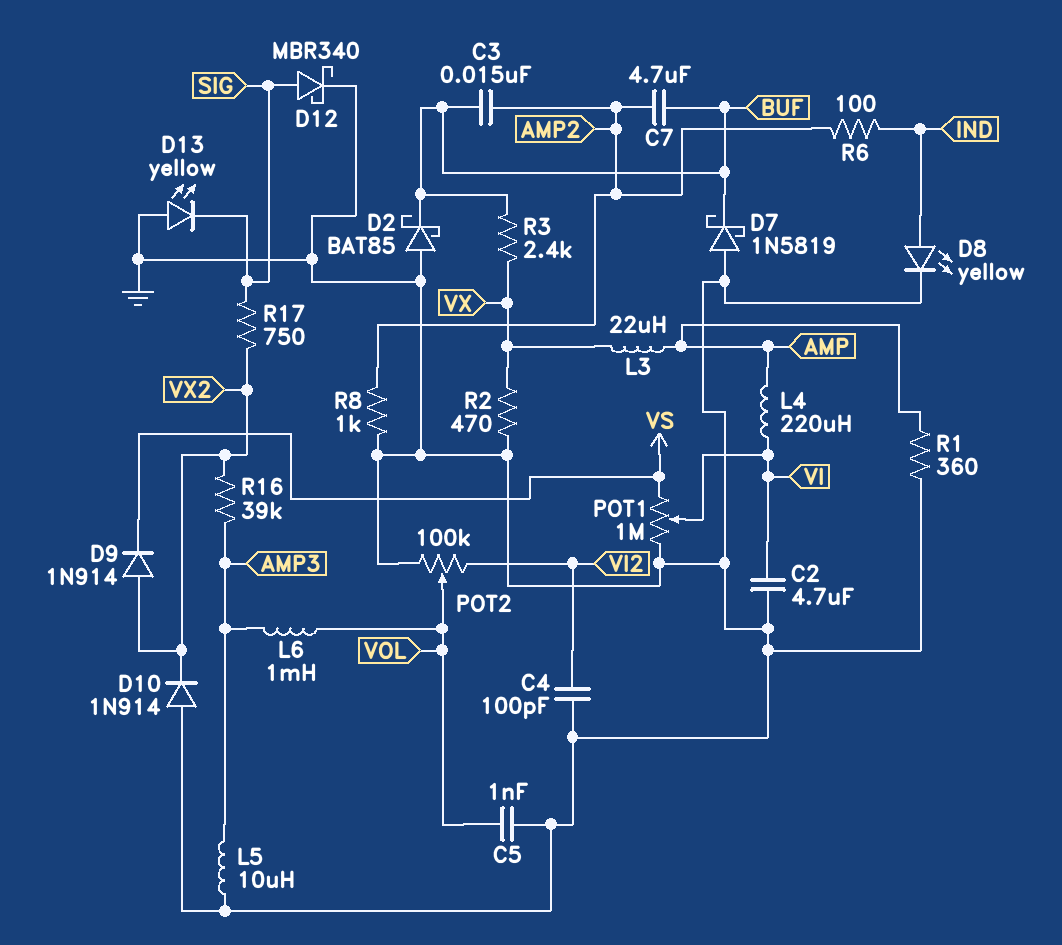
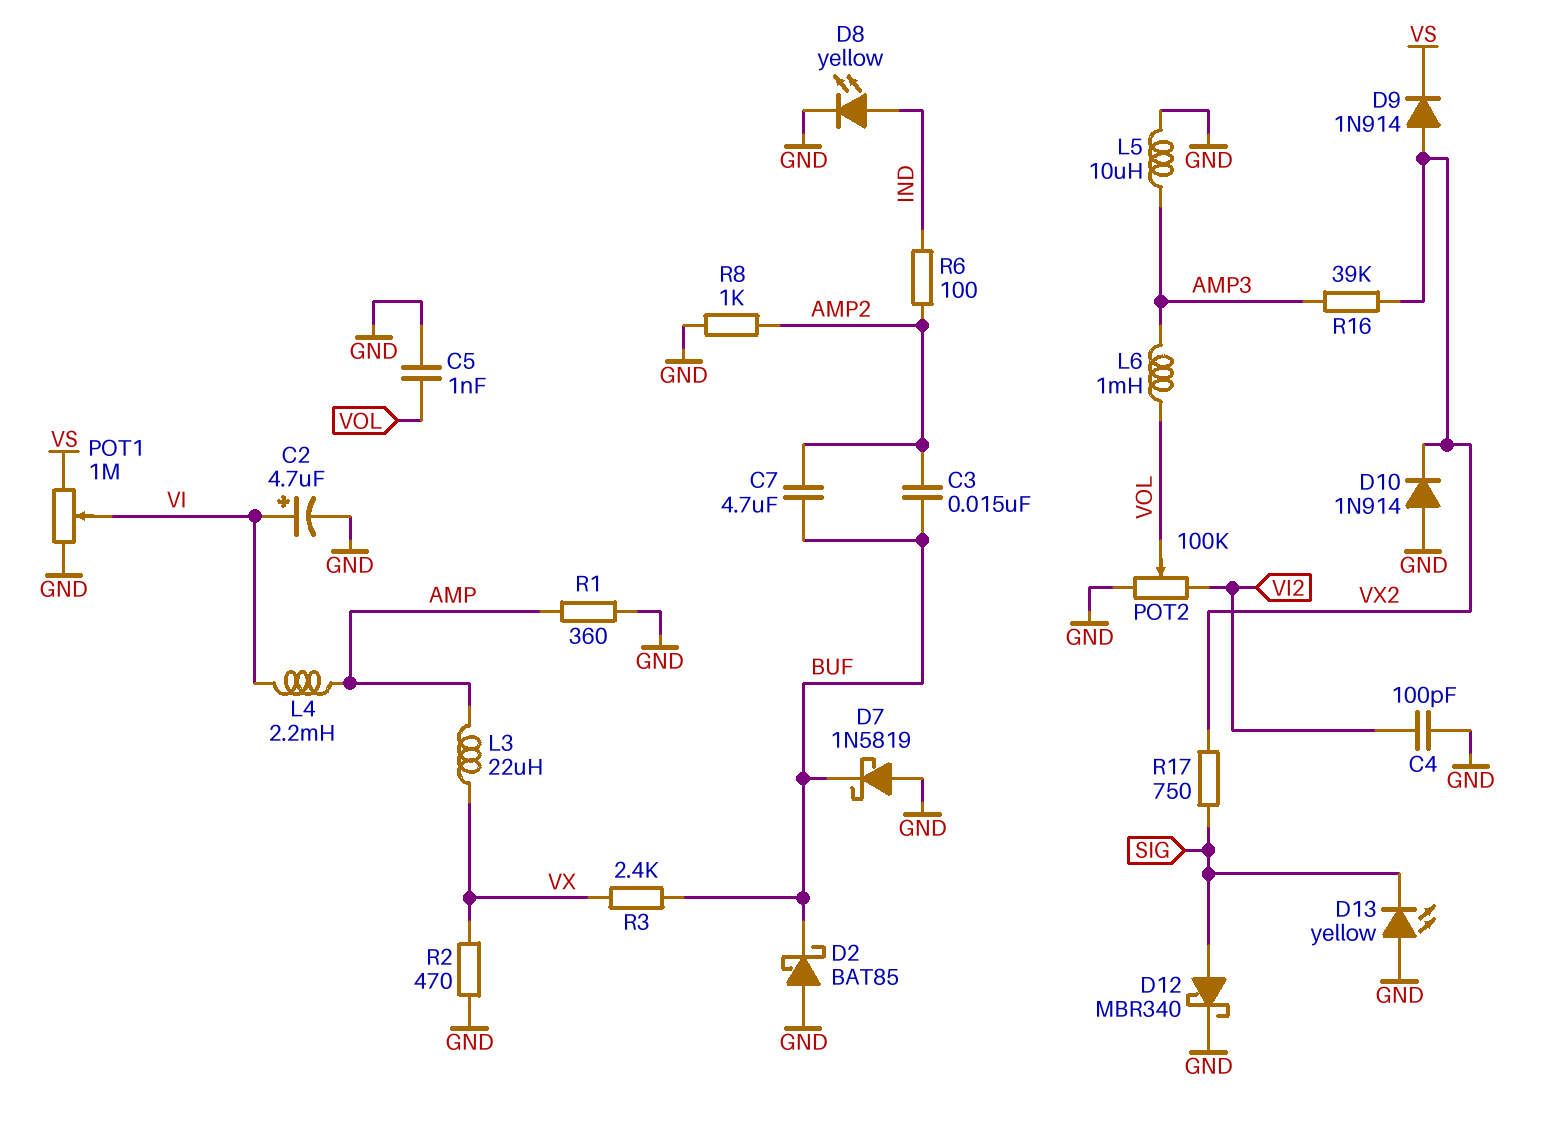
C2: 4.7uF (GND, VI) -> 4.7uF (plus VI, minus GND)
L4: 220uH (AMP, VI) -> 2.2mH (AMP, VI)

